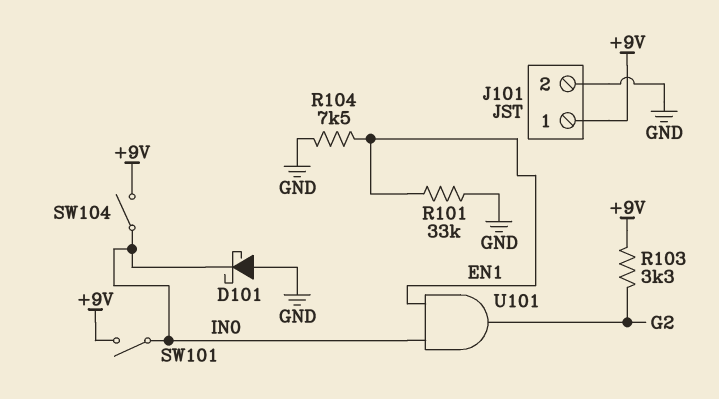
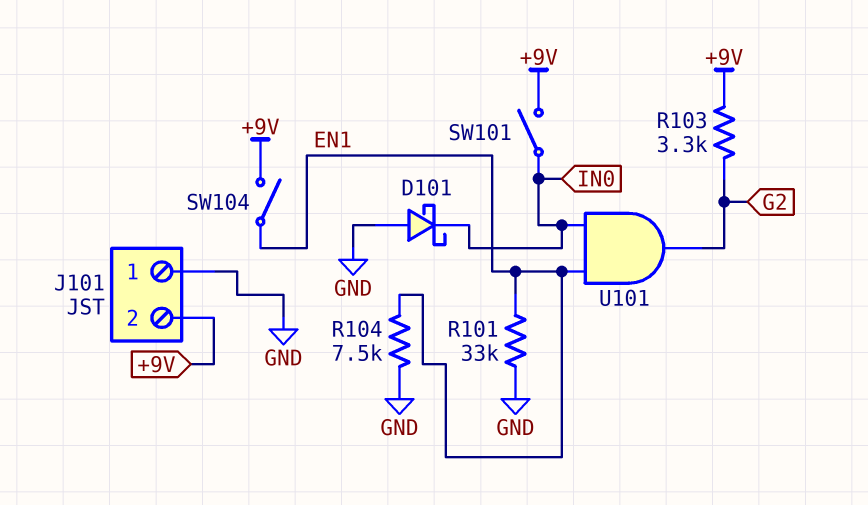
J101 pin 1: +9V -> GND
J101 pin 2: GND -> +9V
SW104: switch (+9V, IN0) -> switch (+9V, EN1)

